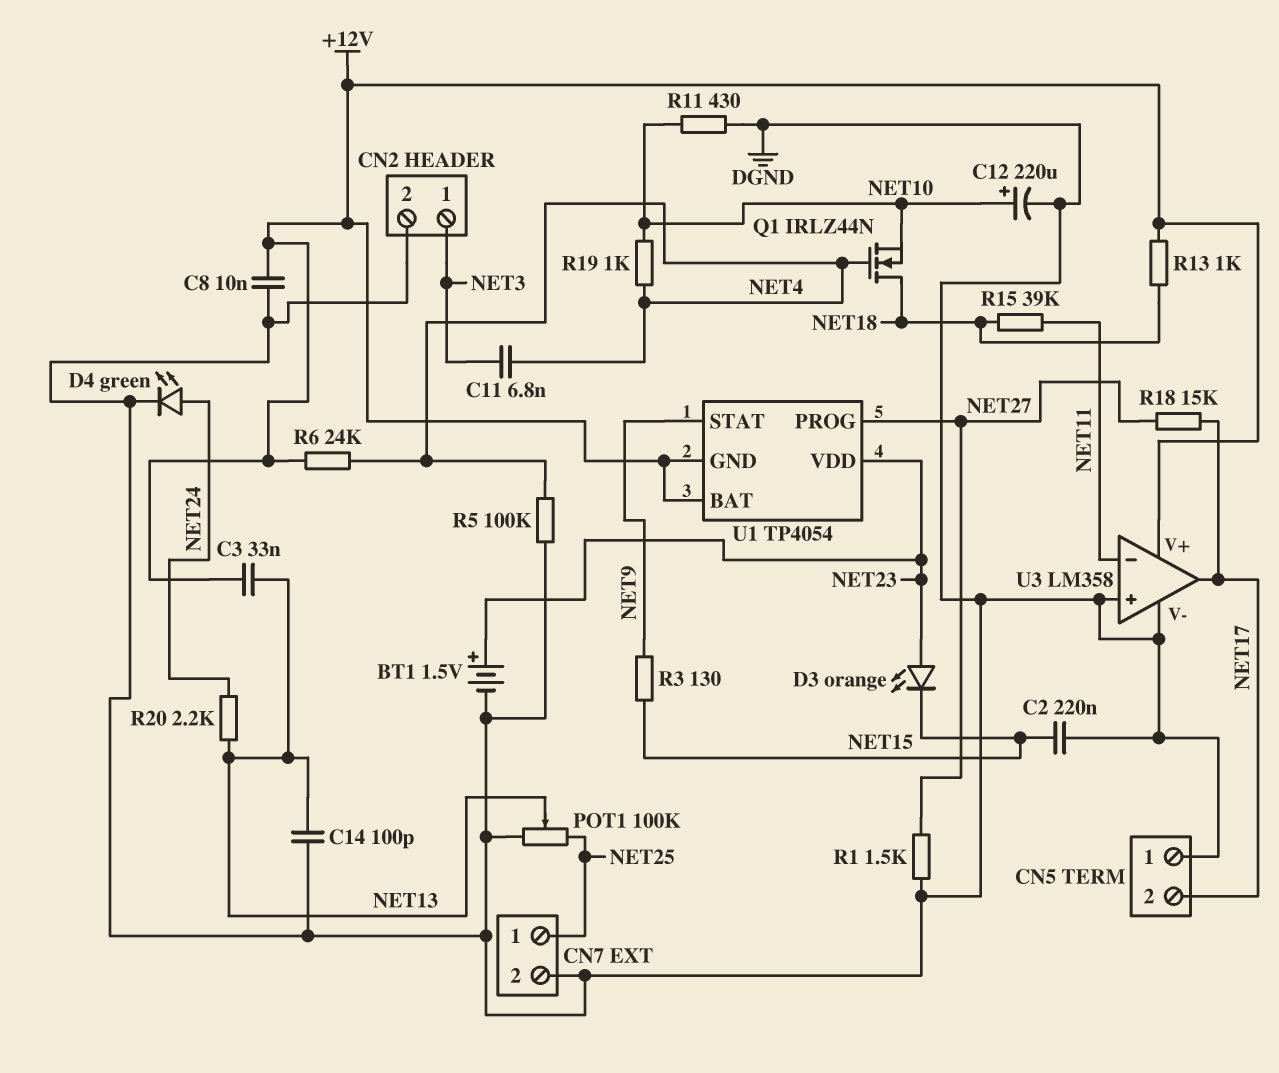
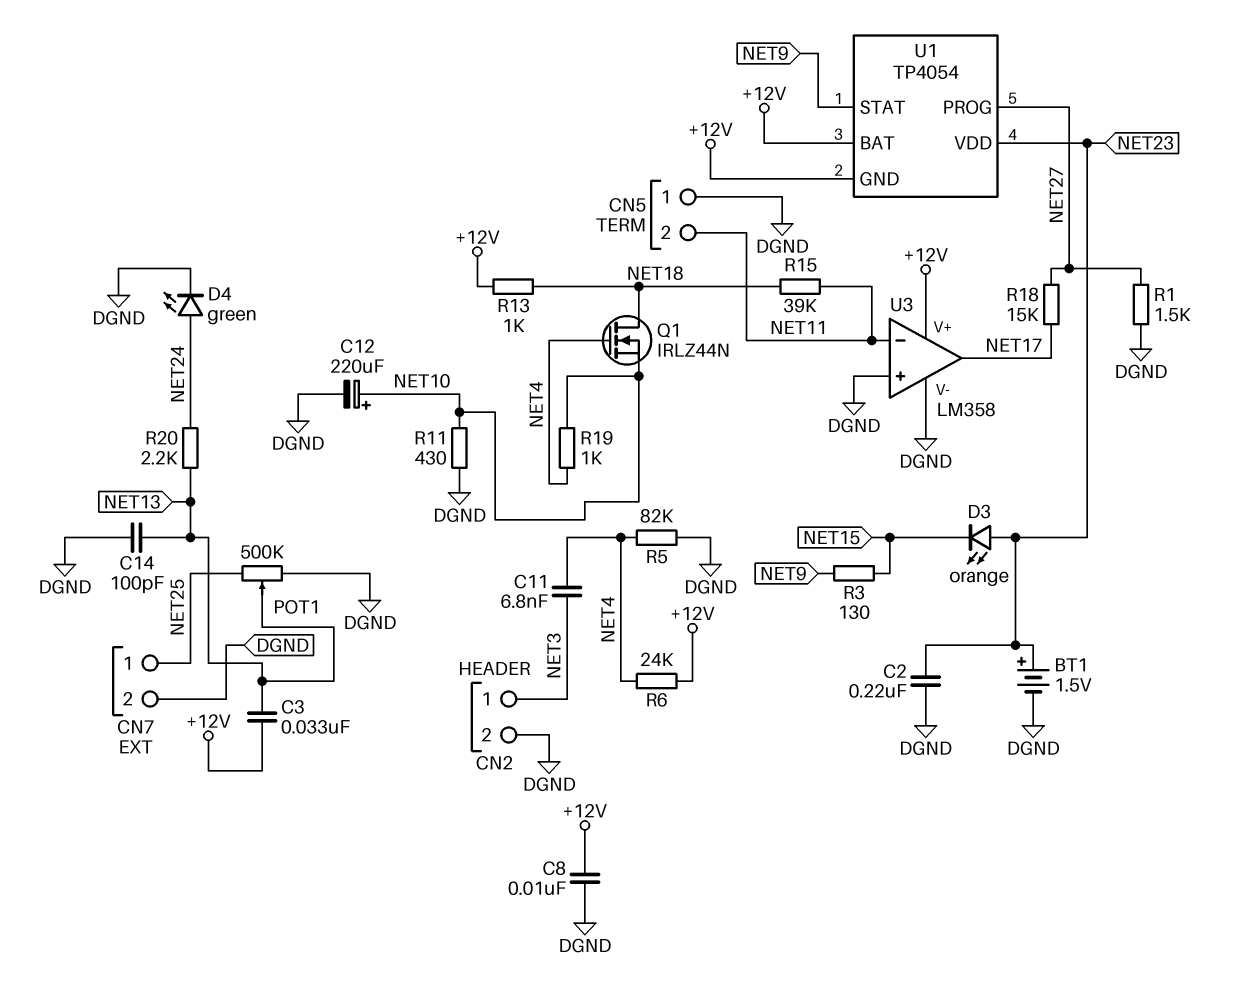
C2: 220nF (DGND, NET15) -> 220nF (DGND, NET23)
CN5 pin 2: NET17 -> NET11
POT1: 100k (DGND, NET25, wiper NET13) -> 500k (DGND, NET25, wiper NET13)
R5: 100k (DGND, NET4) -> 82k (DGND, NET4)

